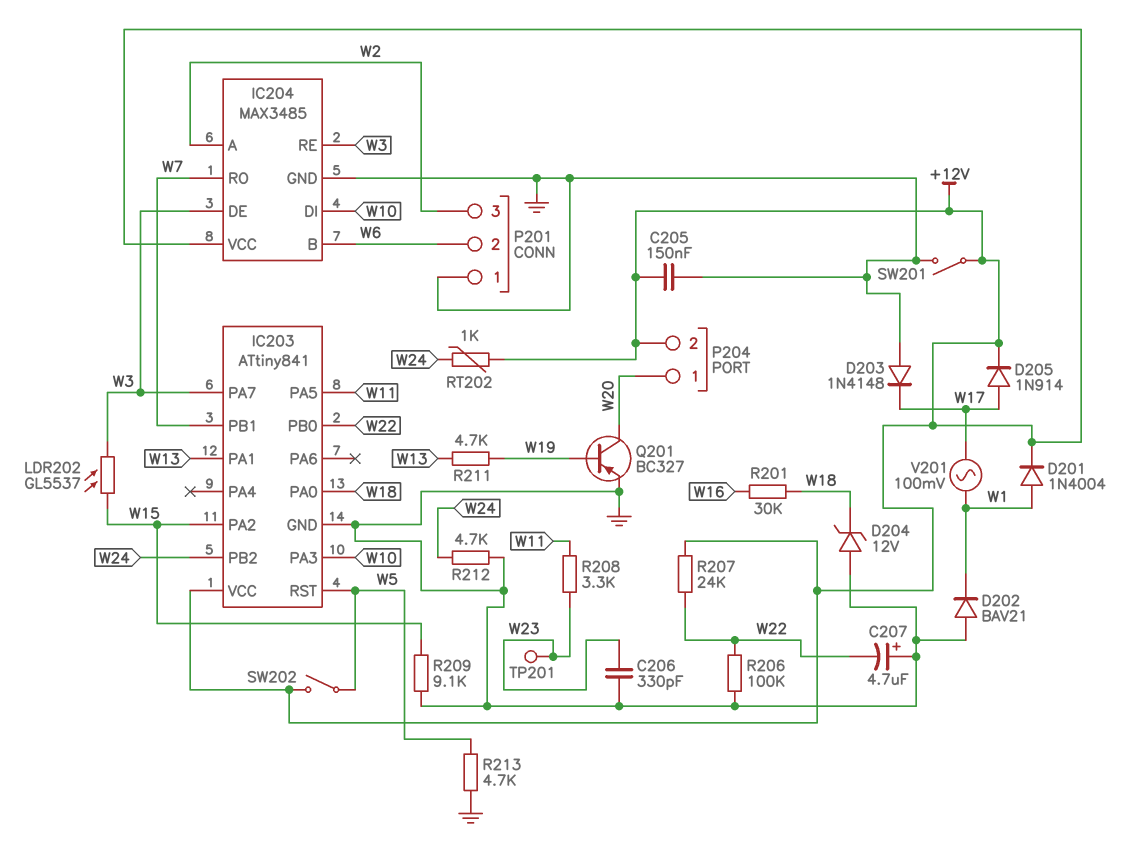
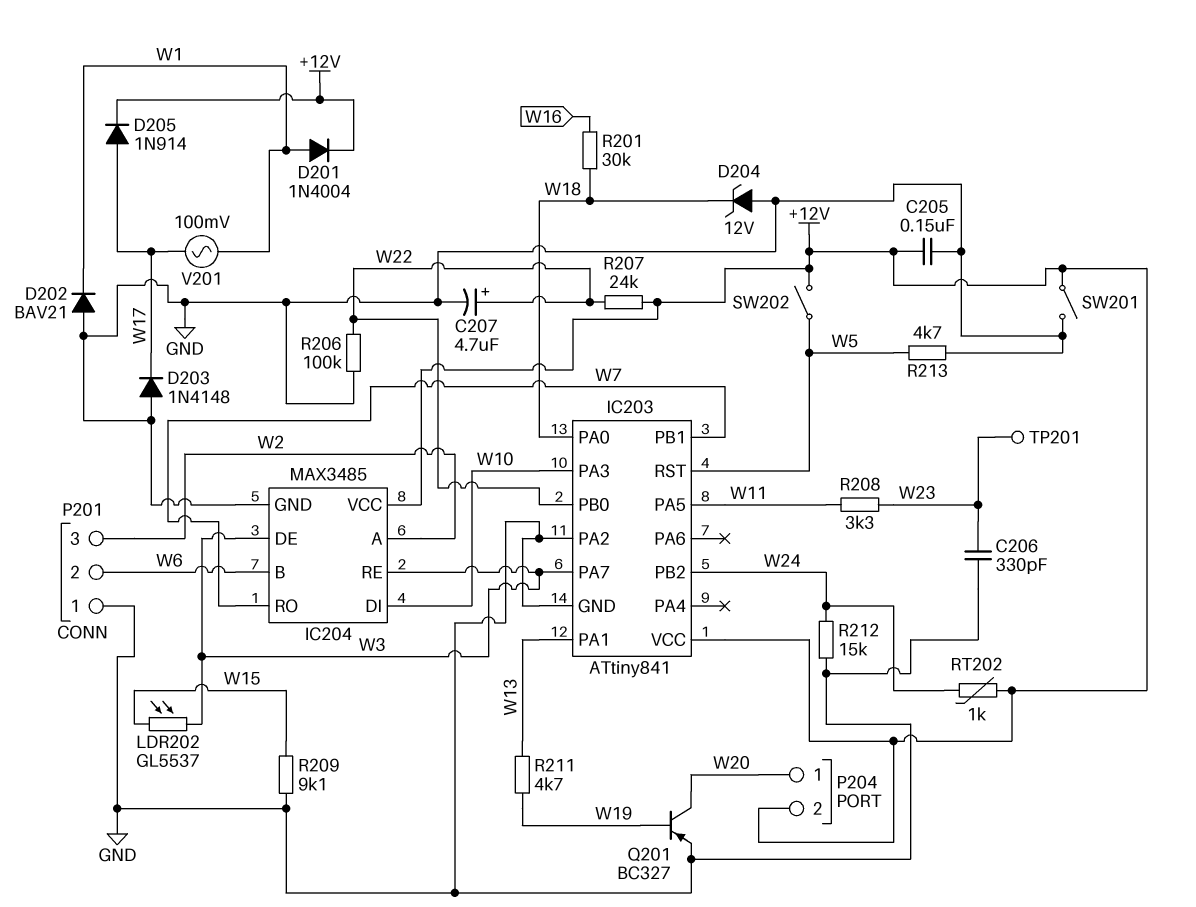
C207: 4.7uF (plus GND, minus W22) -> 4.7uF (plus W22, minus GND)
IC203 pin PA2: W15 -> GND
R212: 4.7k (GND, W24) -> 15k (GND, W24)

